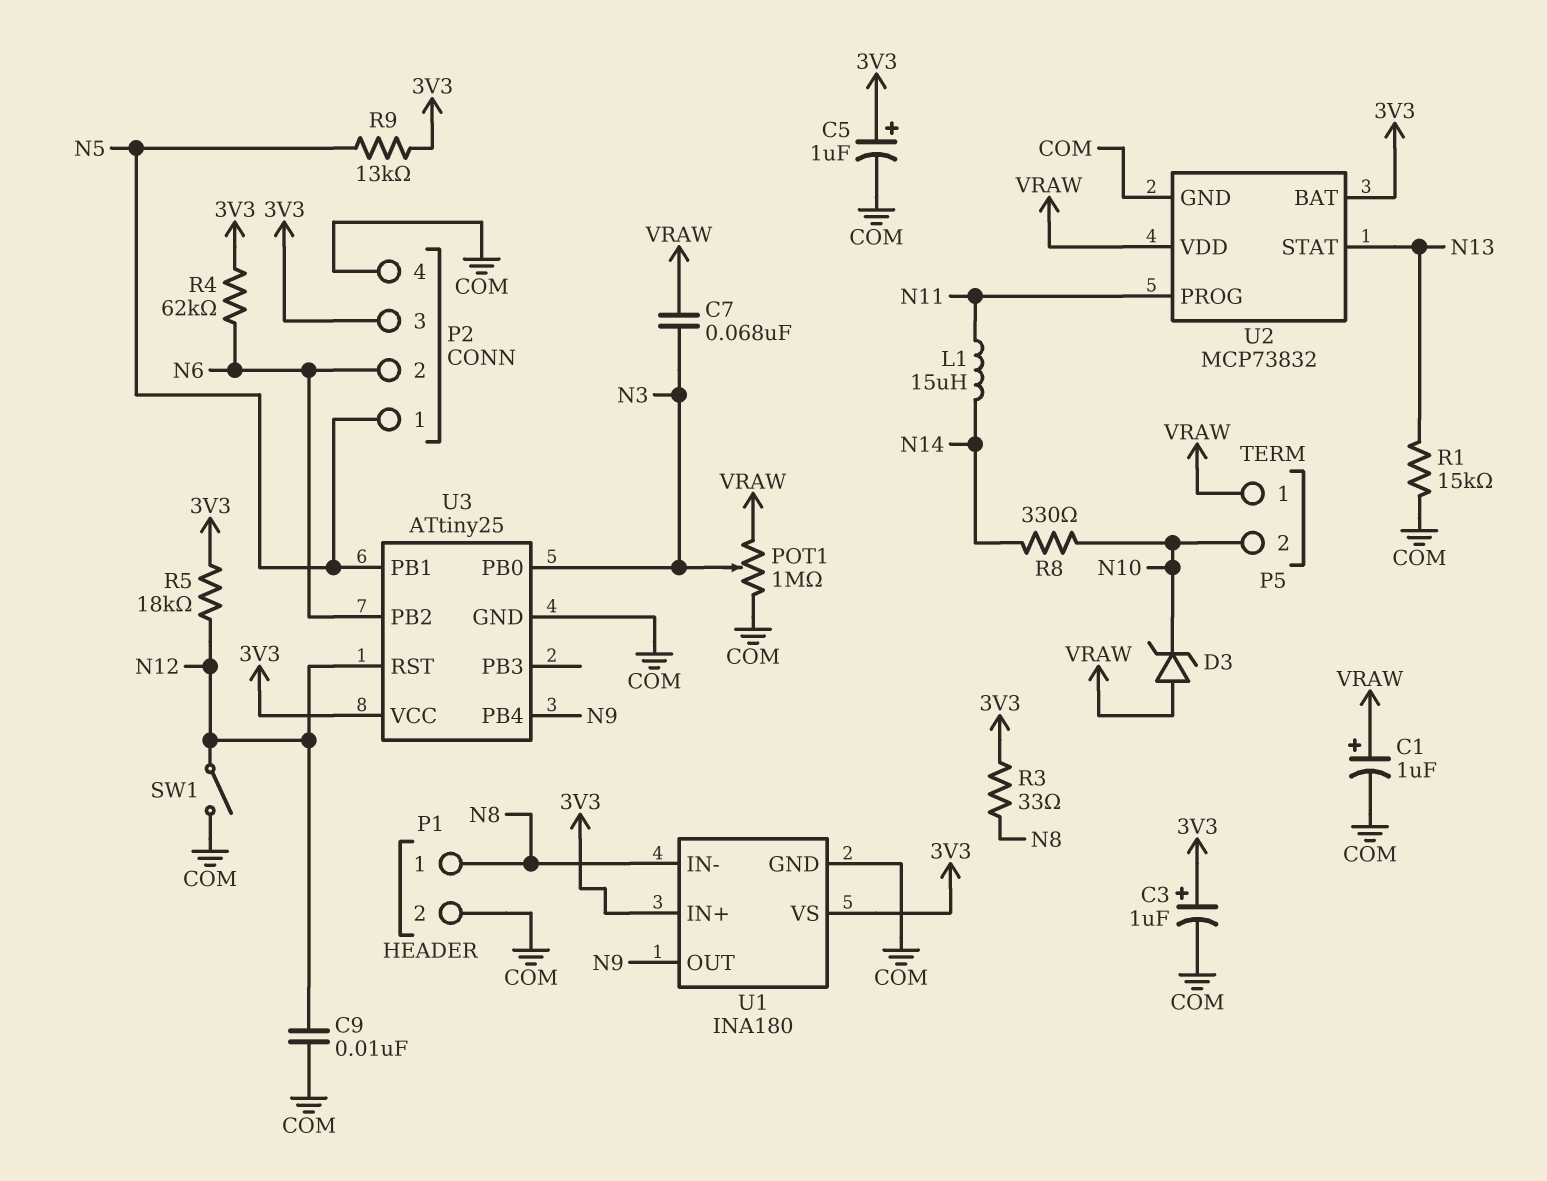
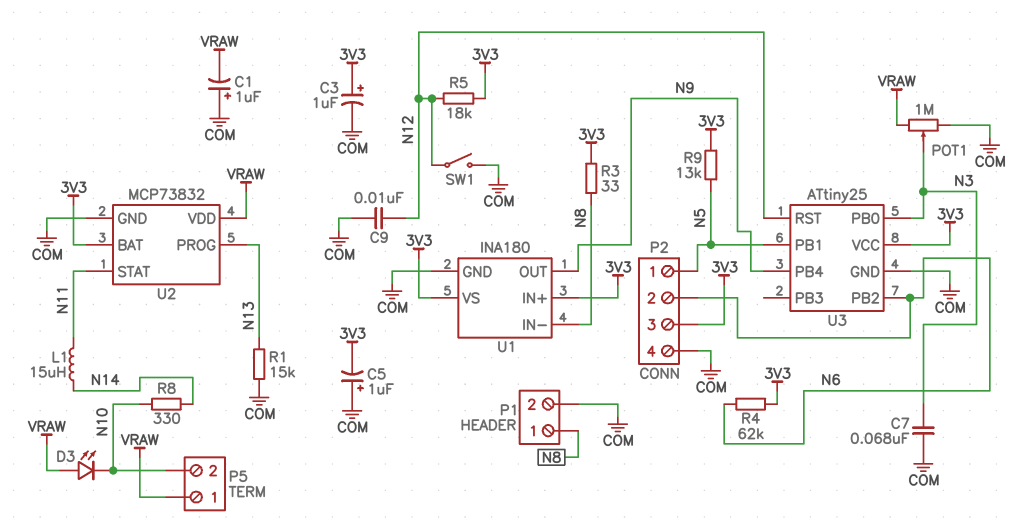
C1: 1uF (plus VRAW, minus COM) -> 1uF (plus COM, minus VRAW)
C5: 1uF (plus 3V3, minus COM) -> 1uF (plus COM, minus 3V3)
C7: 68nF (N3, VRAW) -> 68nF (COM, N3)
D3: zener (A VRAW, K N10) -> LED (A VRAW, K N10)
U2 pin PROG: N11 -> N13
U2 pin STAT: N13 -> N11

